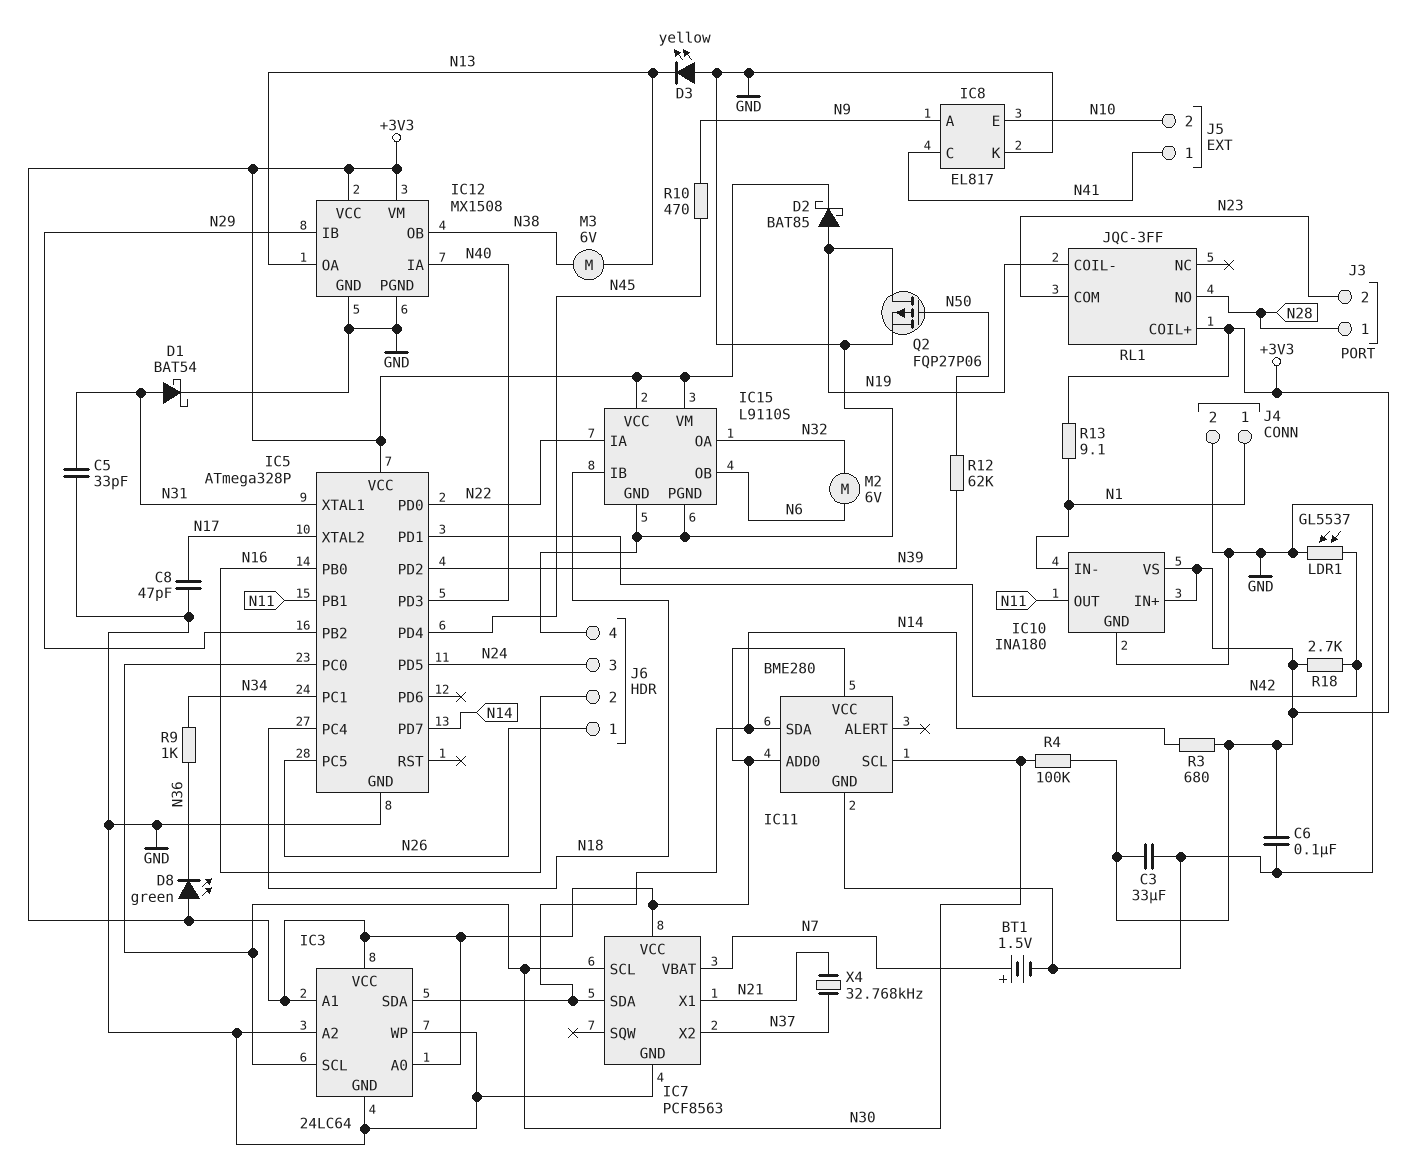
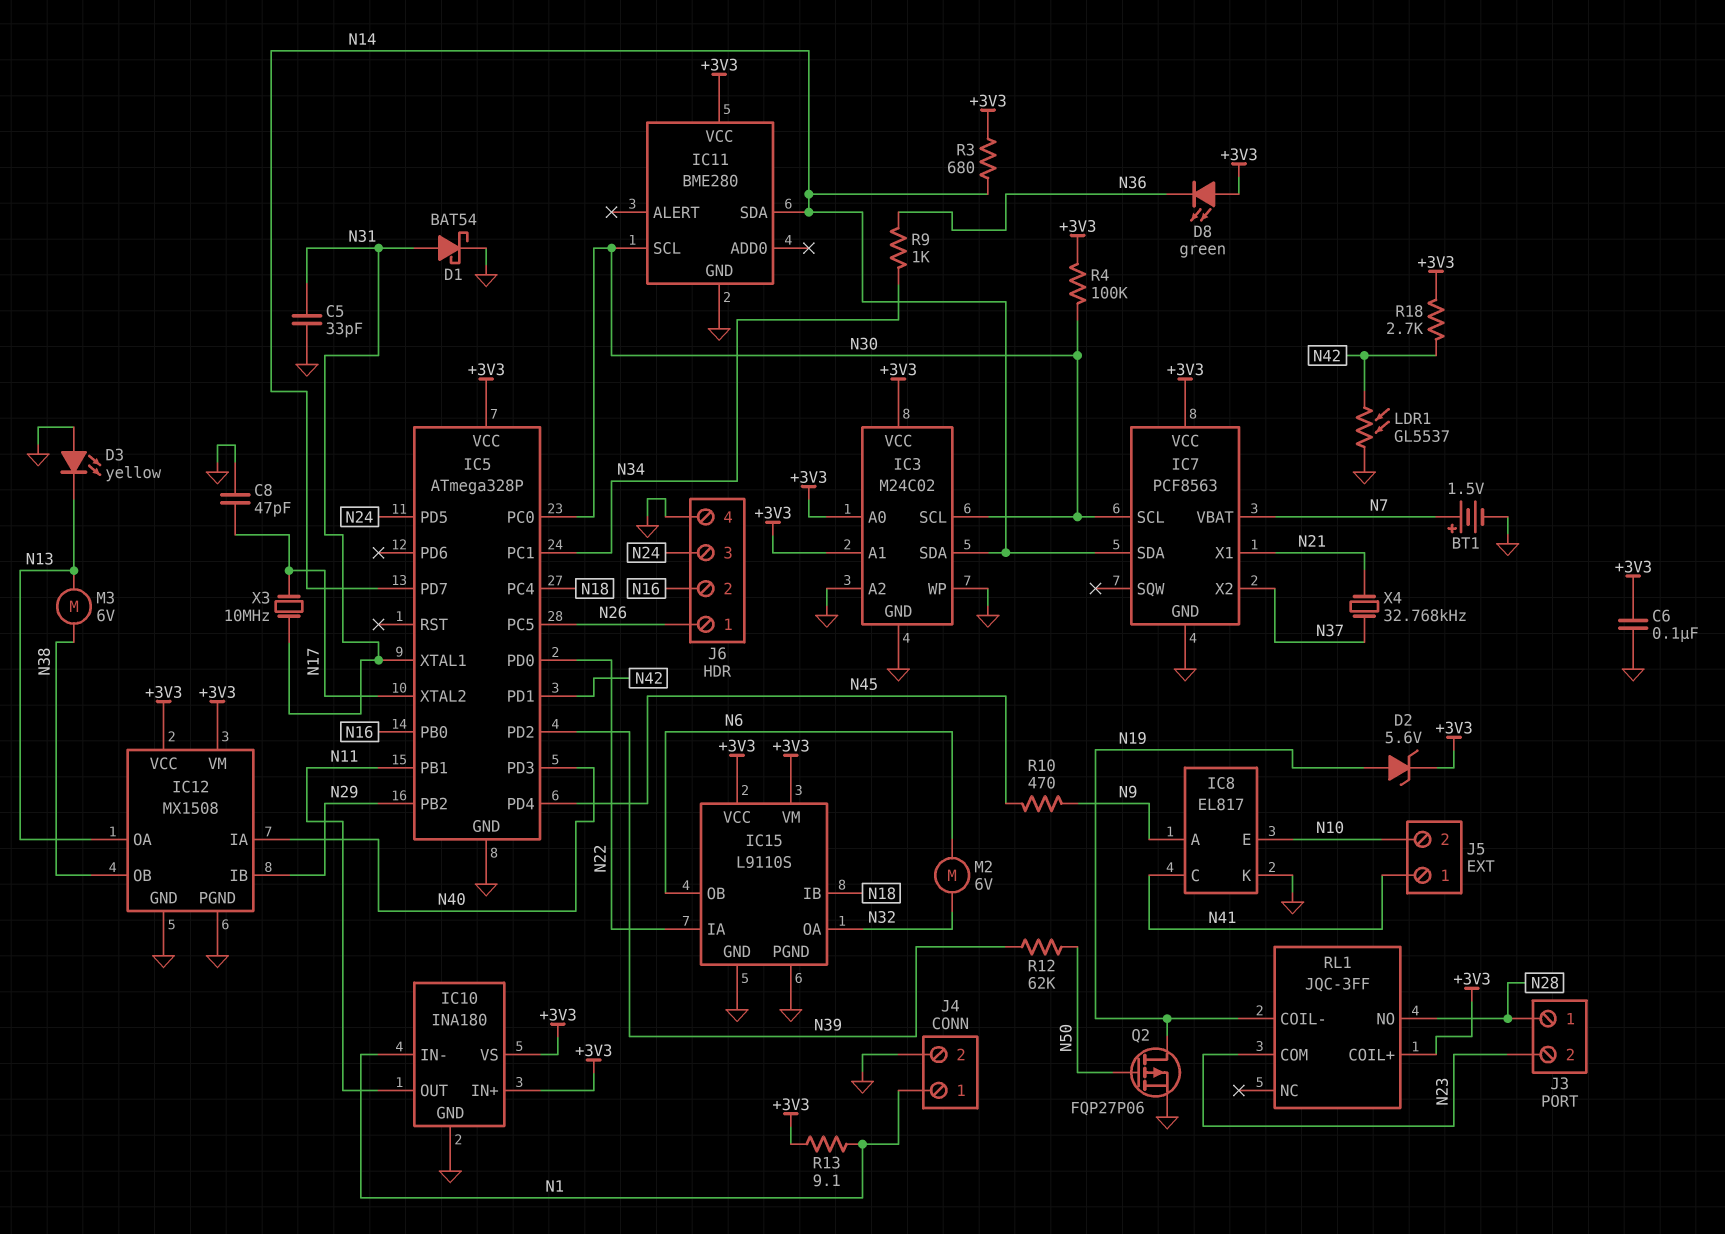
C3: 33uF (+3V3, GND) -> none
D2: schottky BAT85 (A N19, K +3V3) -> zener 5.6V (A N19, K +3V3)
IC3: 24LC64 -> M24C02
IC11 pin ADD0: +3V3 -> none
X3: none -> 10MHz (N17, N31)

